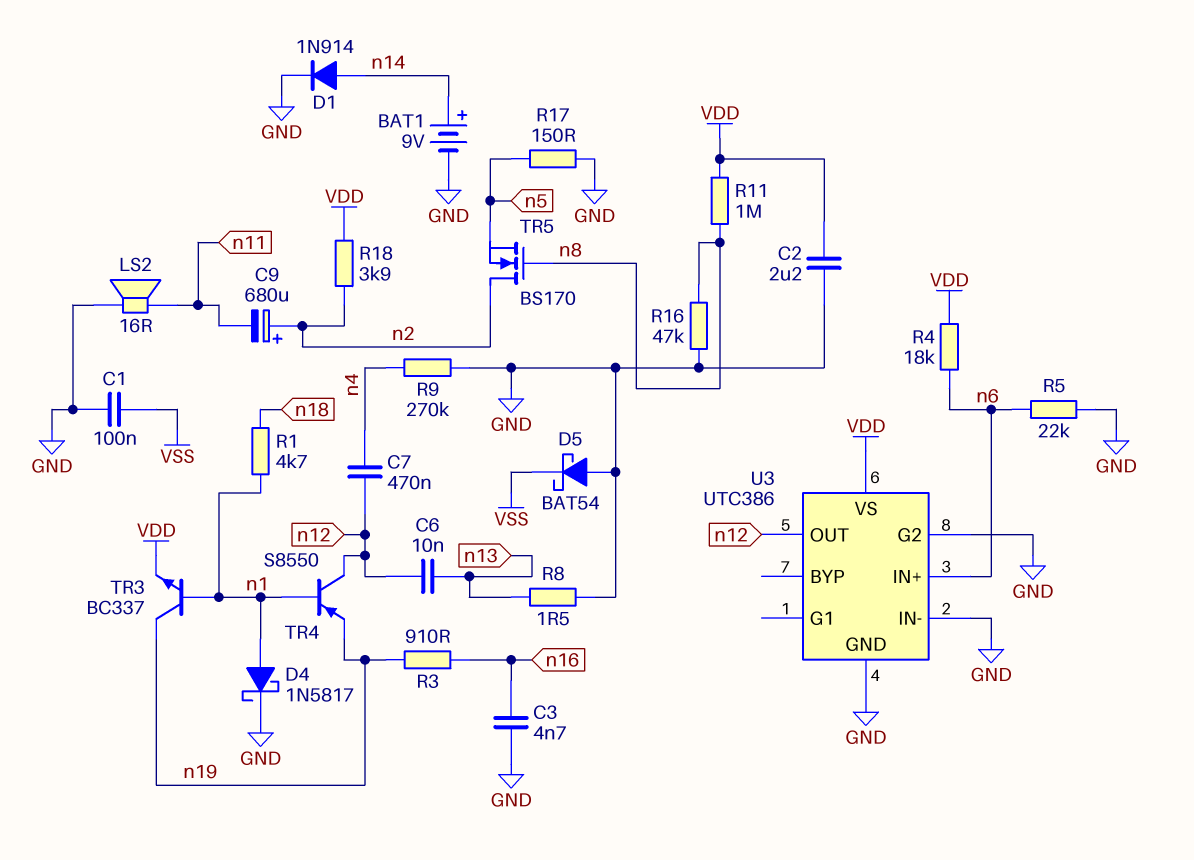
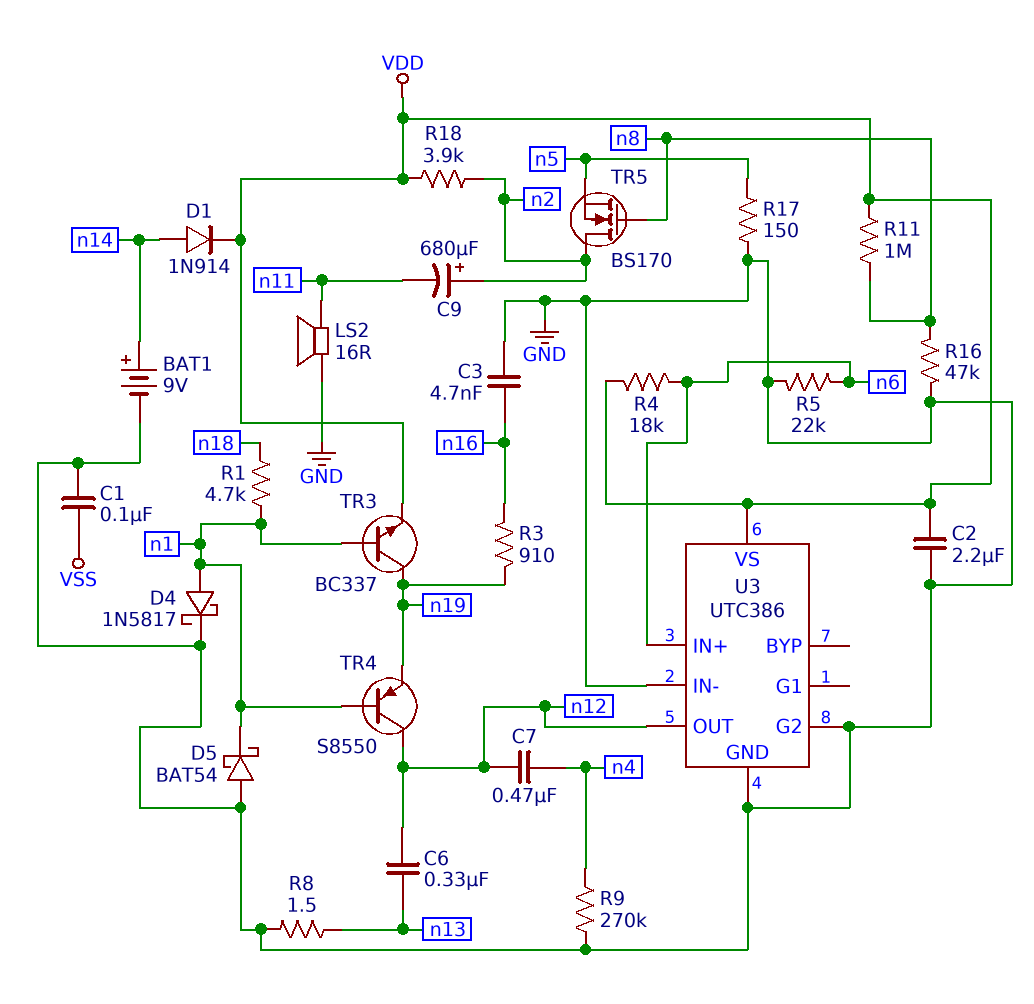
C6: 10nF (n12, n13) -> 330nF (n12, n13)
D1: diode 1N914 (A n14, K GND) -> diode 1N914 (A n14, K VDD)
D5: schottky BAT54 (A GND, K VSS) -> schottky BAT54 (A GND, K n1)

